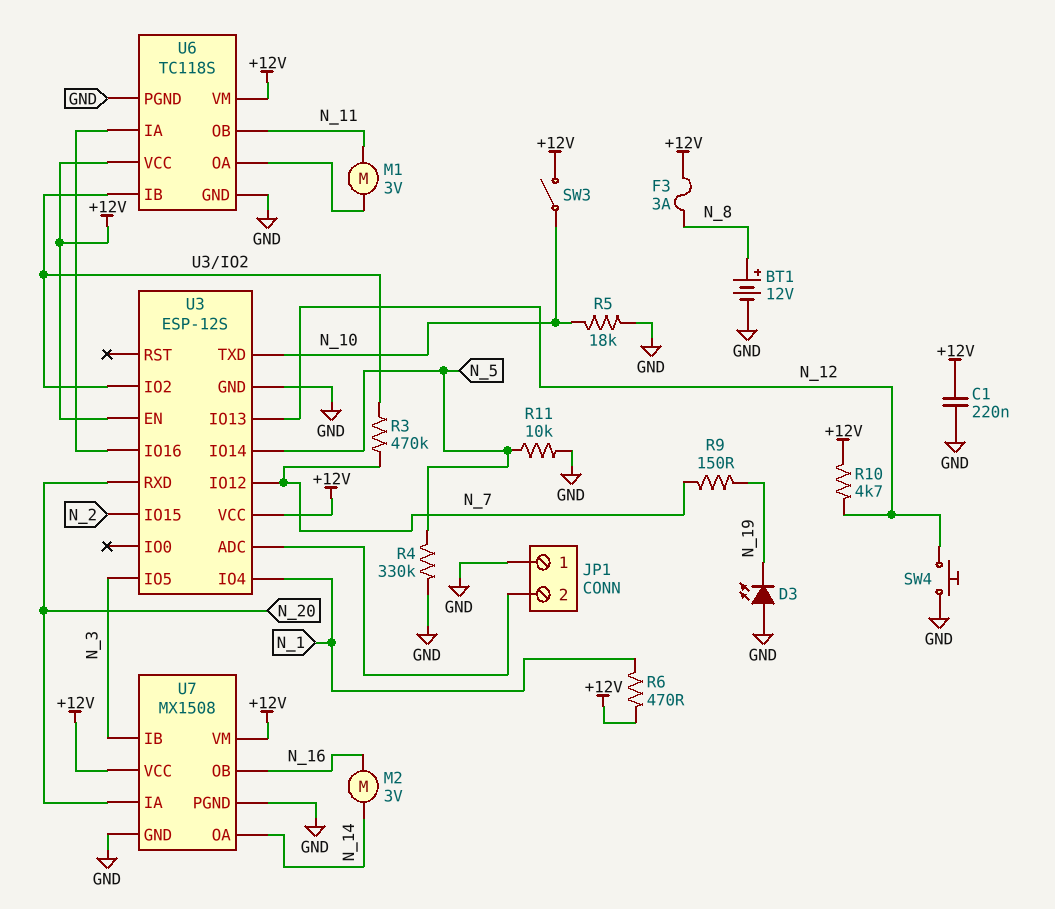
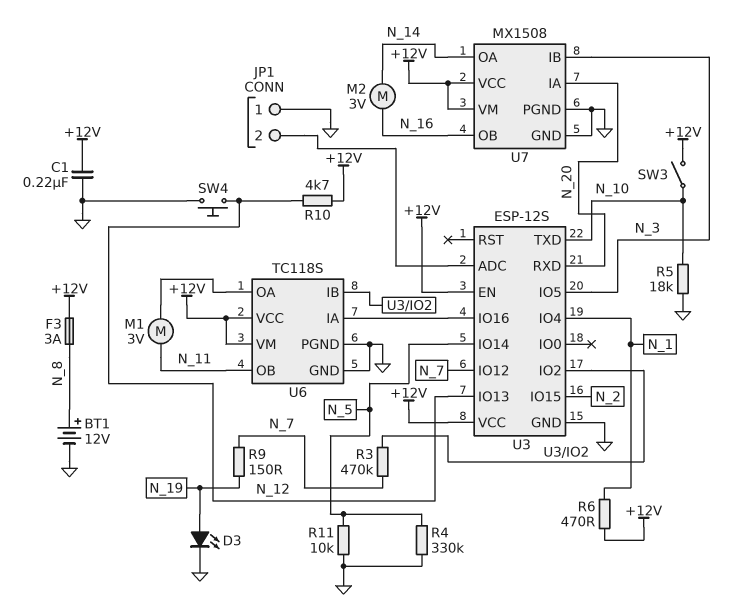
D3: LED (A GND, K N_19) -> LED (A N_19, K GND)

